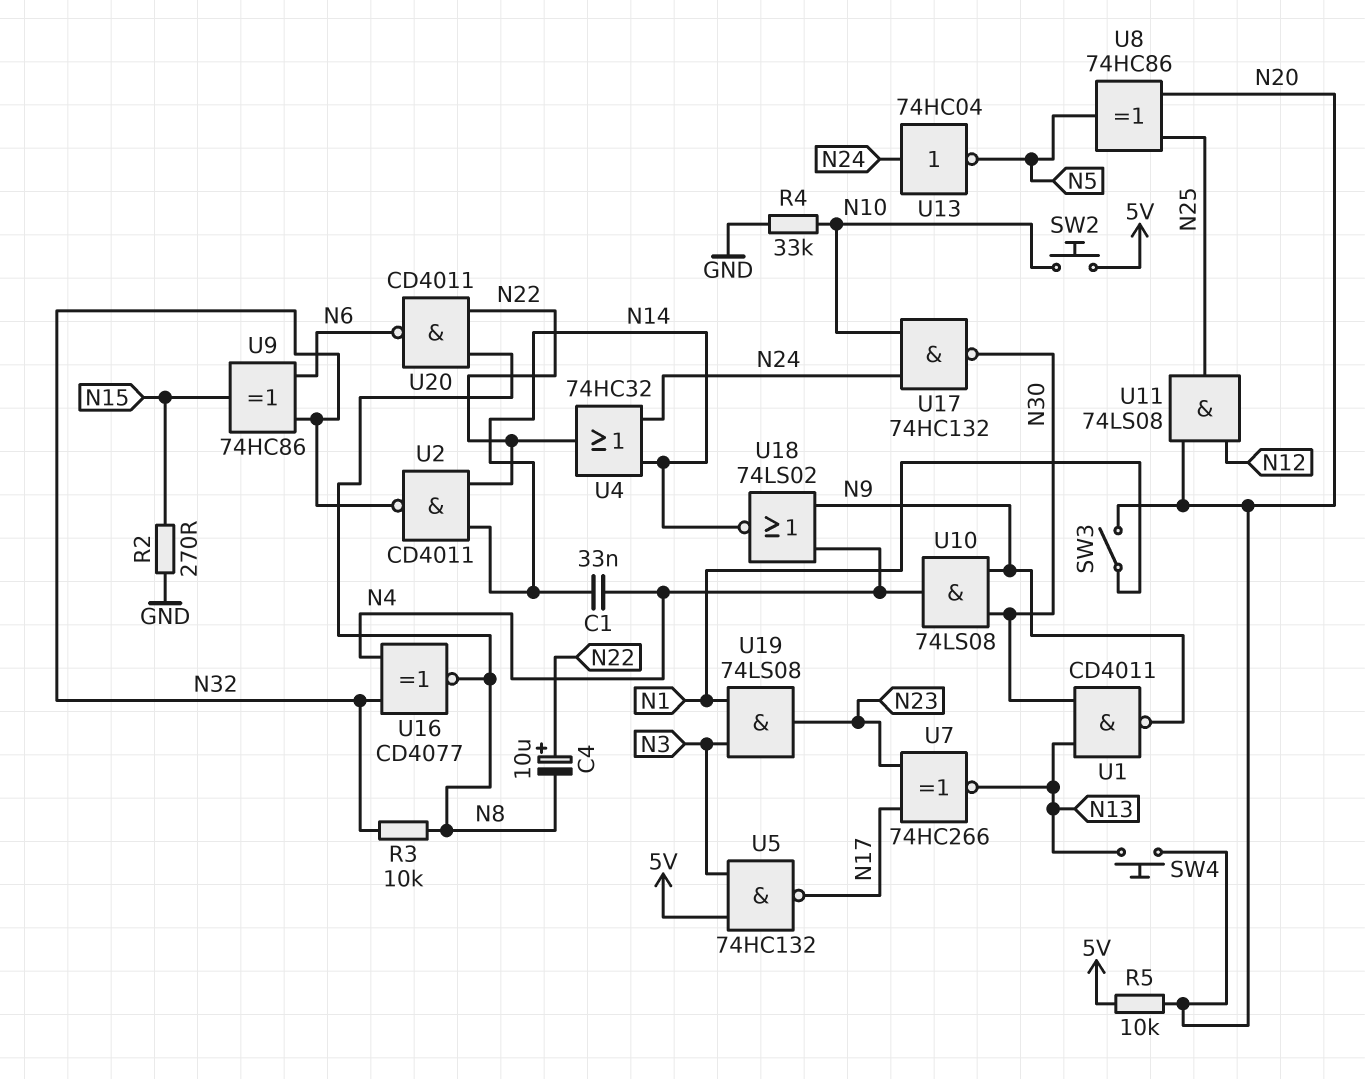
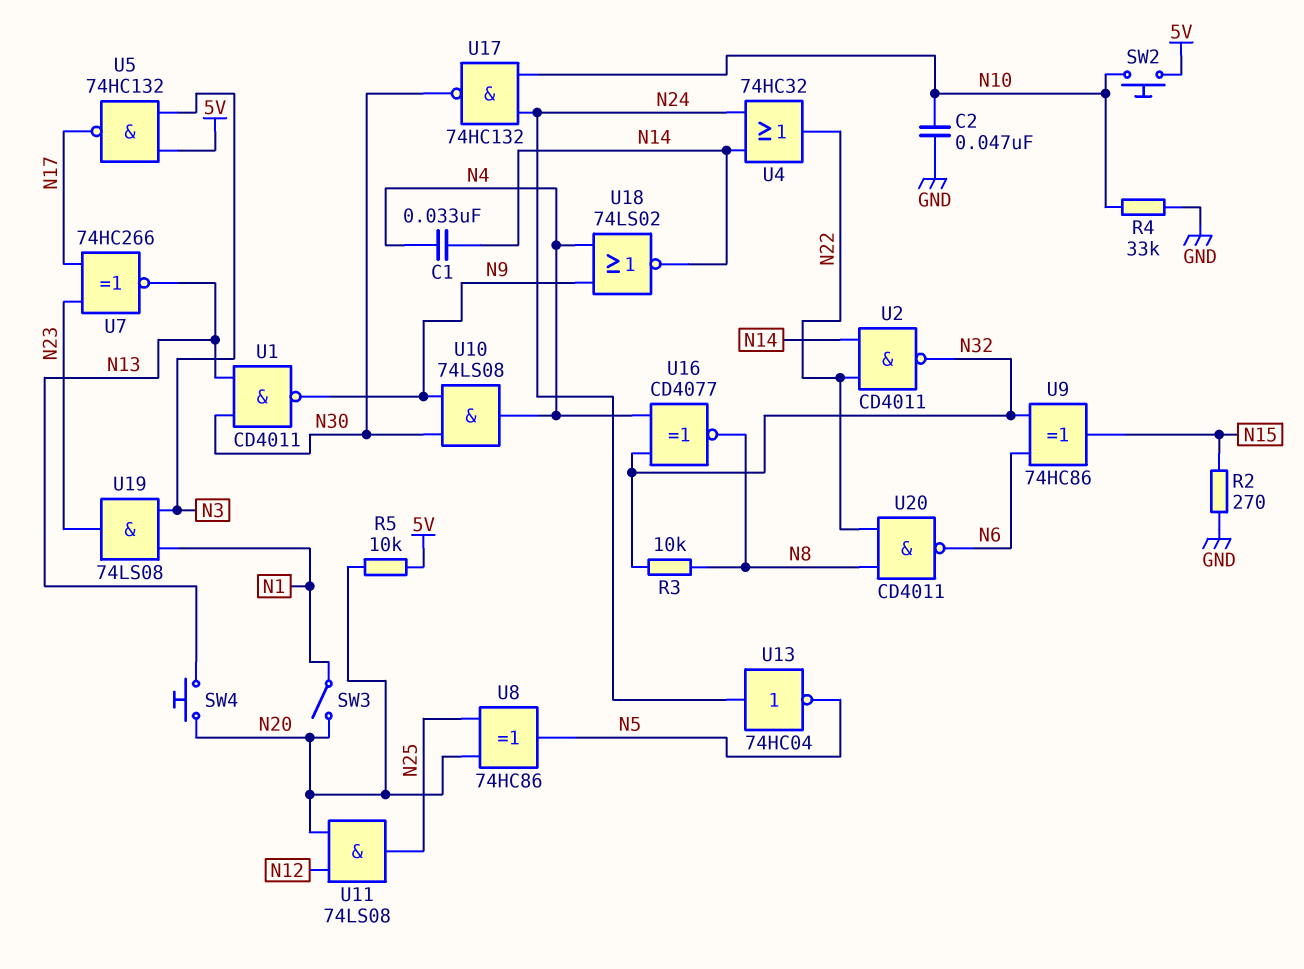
C2: none -> 47nF (GND, N10)
C4: 10uF (plus N22, minus N8) -> none

